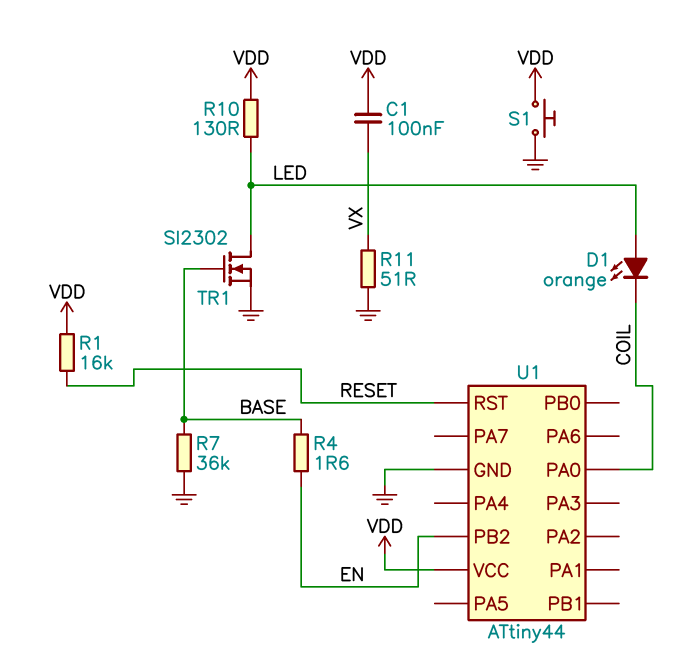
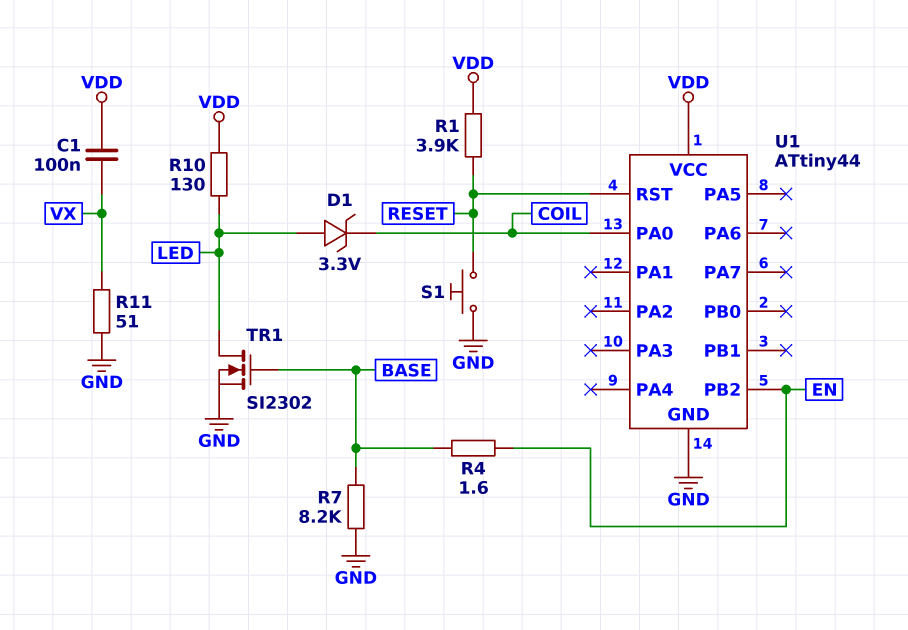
D1: LED orange (A LED, K COIL) -> zener 3.3V (A LED, K COIL)
R1: 16k (RESET, VDD) -> 3.9k (RESET, VDD)
R7: 36k (BASE, GND) -> 8.2k (BASE, GND)
S1: button (GND, VDD) -> button (GND, RESET)

